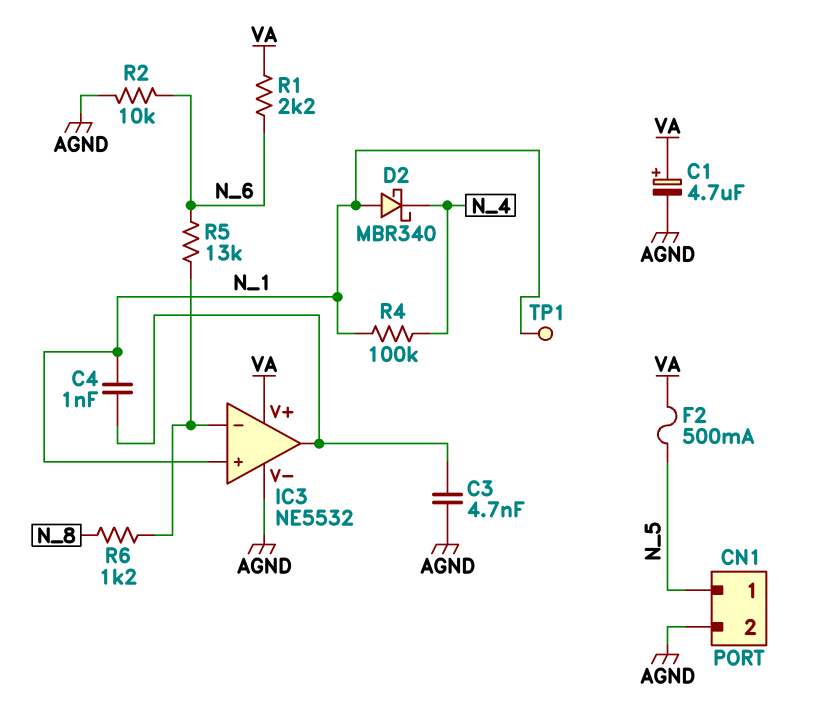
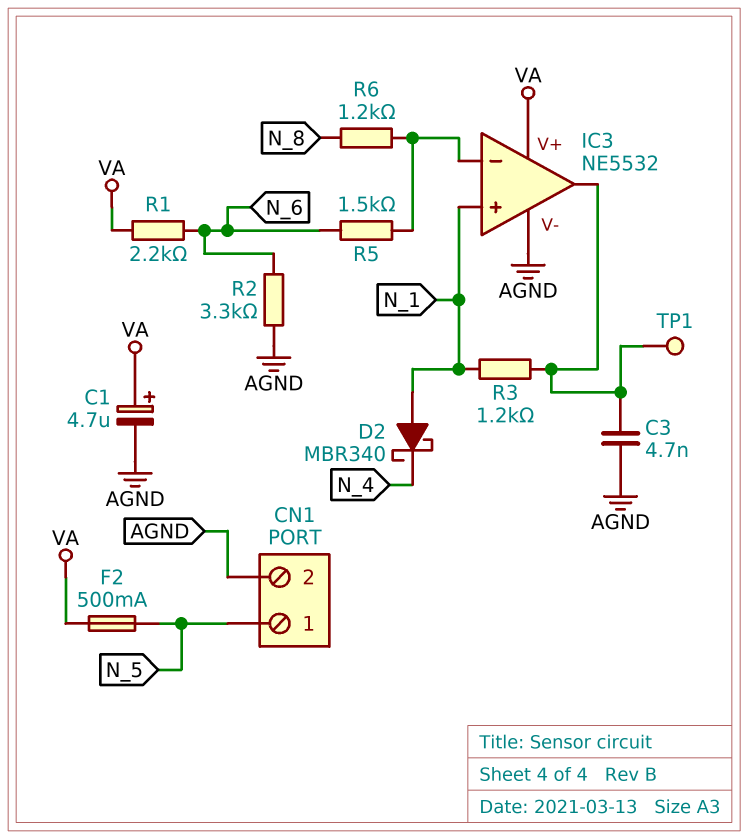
C4: 1nF (IC3/out, N_1) -> none
R2: 10k (AGND, N_6) -> 3.3k (AGND, N_6)
R3: none -> 1.2k (IC3/out, N_1)
R4: 100k (N_1, N_4) -> none
R5: 13k (IC3/in-, N_6) -> 1.5k (IC3/in-, N_6)
TP1: test point (N_1) -> test point (IC3/out)

